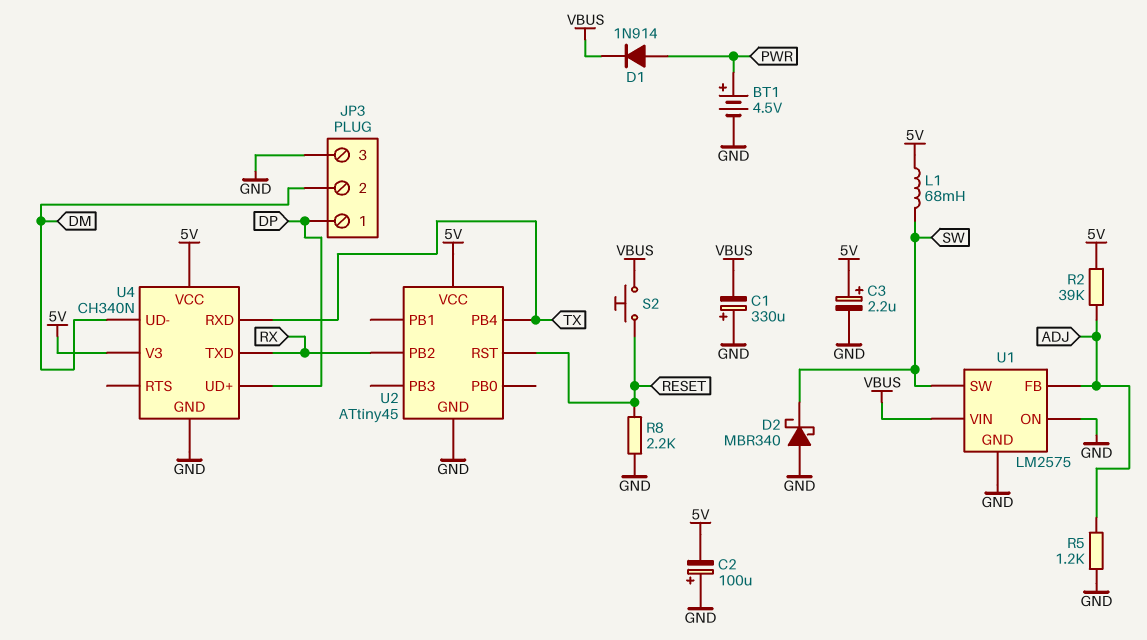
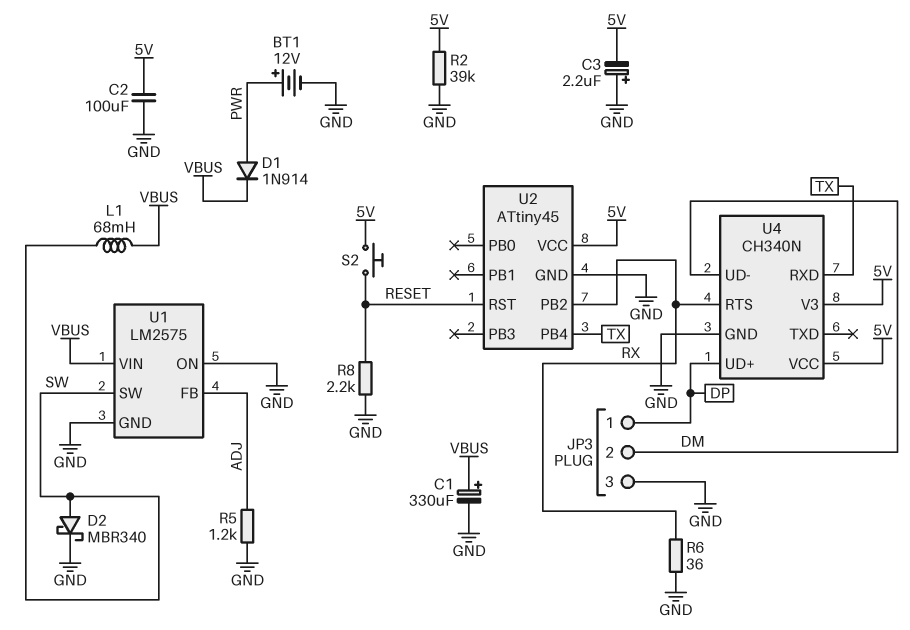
BT1: 4.5V (plus PWR, minus GND) -> 12V (plus PWR, minus GND)
C1: 330uF (plus GND, minus VBUS) -> 330uF (plus VBUS, minus GND)
C2: 100uF (plus GND, minus 5V) -> 100uF (5V, GND)
C3: 2.2uF (plus 5V, minus GND) -> 2.2uF (plus GND, minus 5V)
D2: schottky MBR340 (A GND, K SW) -> schottky MBR340 (A SW, K GND)
L1: 68mH (5V, SW) -> 68mH (SW, VBUS)
R2: 39k (5V, ADJ) -> 39k (5V, GND)
R6: none -> 36 (GND, RX)
S2: button (RESET, VBUS) -> button (5V, RESET)
U4 pin RTS: none -> RX
U4 pin TXD: RX -> none

